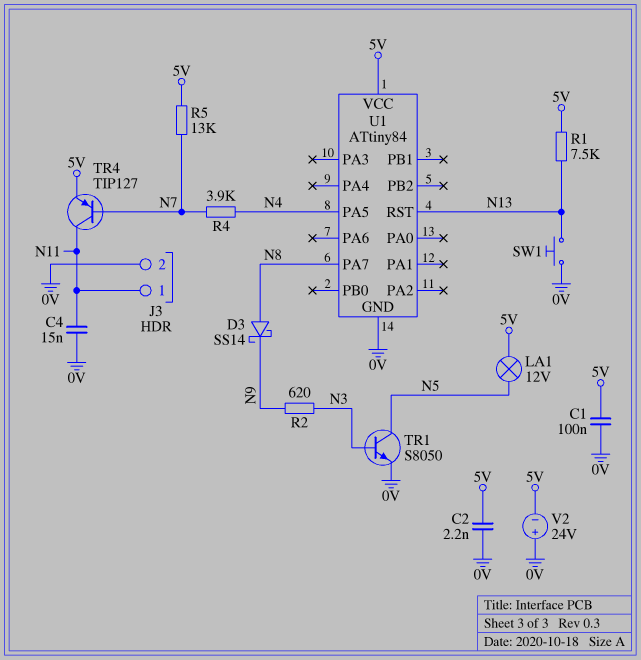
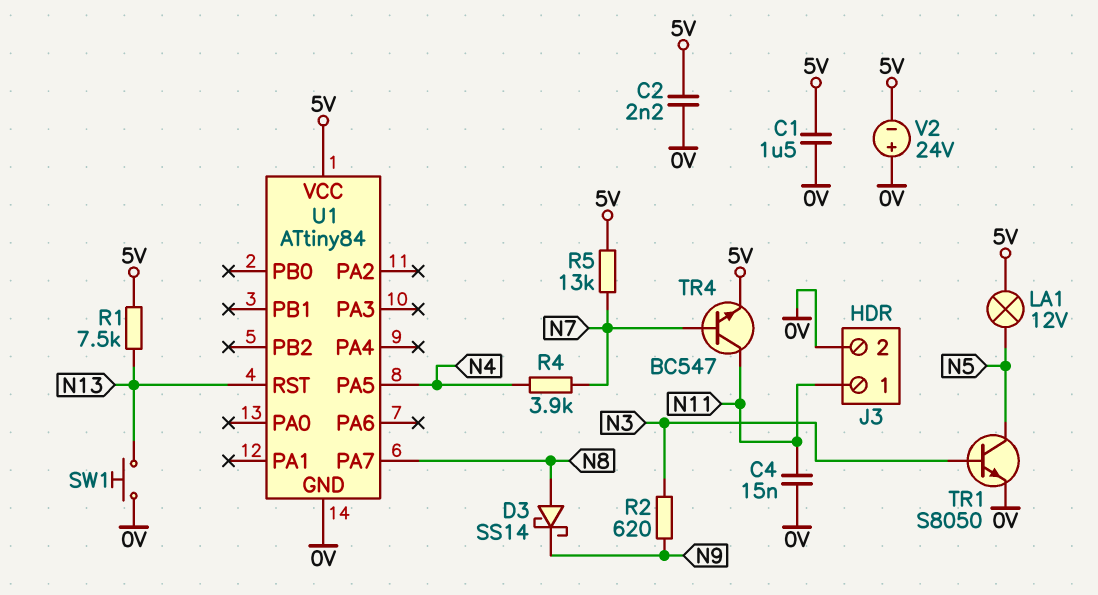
C1: 100nF (0V, 5V) -> 1.5uF (0V, 5V)
TR4: PNP TIP127 (B N7, C N11, E 5V) -> NPN BC547 (B N7, C N11, E 5V)

